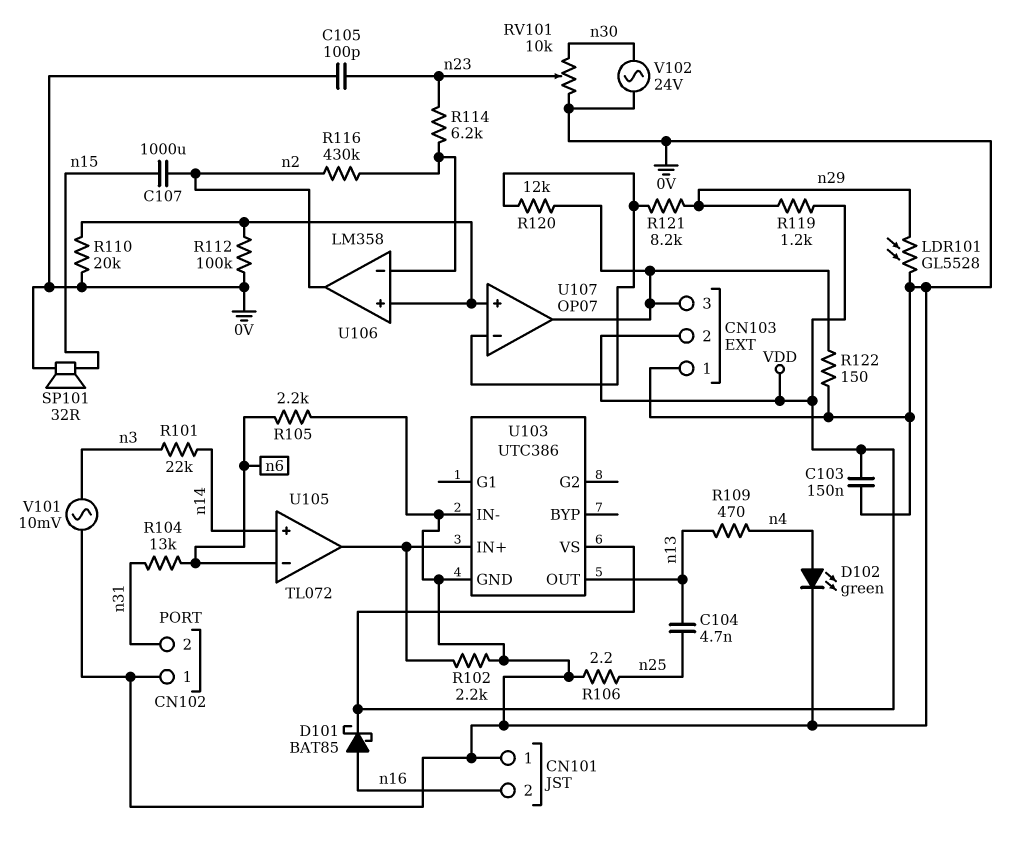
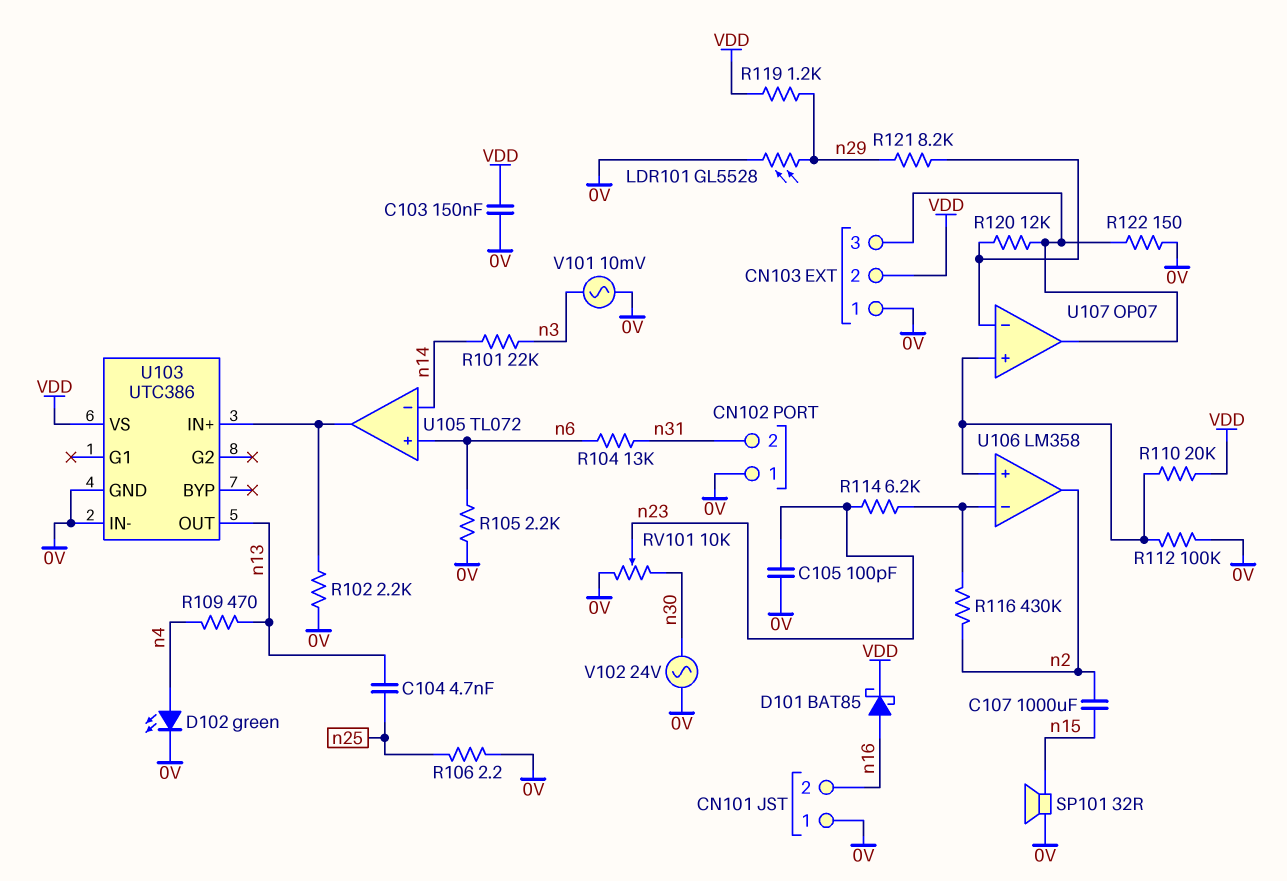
R110: 20k (0V, U106/in+) -> 20k (U106/in+, VDD)
U105 pin in+: n14 -> n6
U105 pin in-: n6 -> n14

